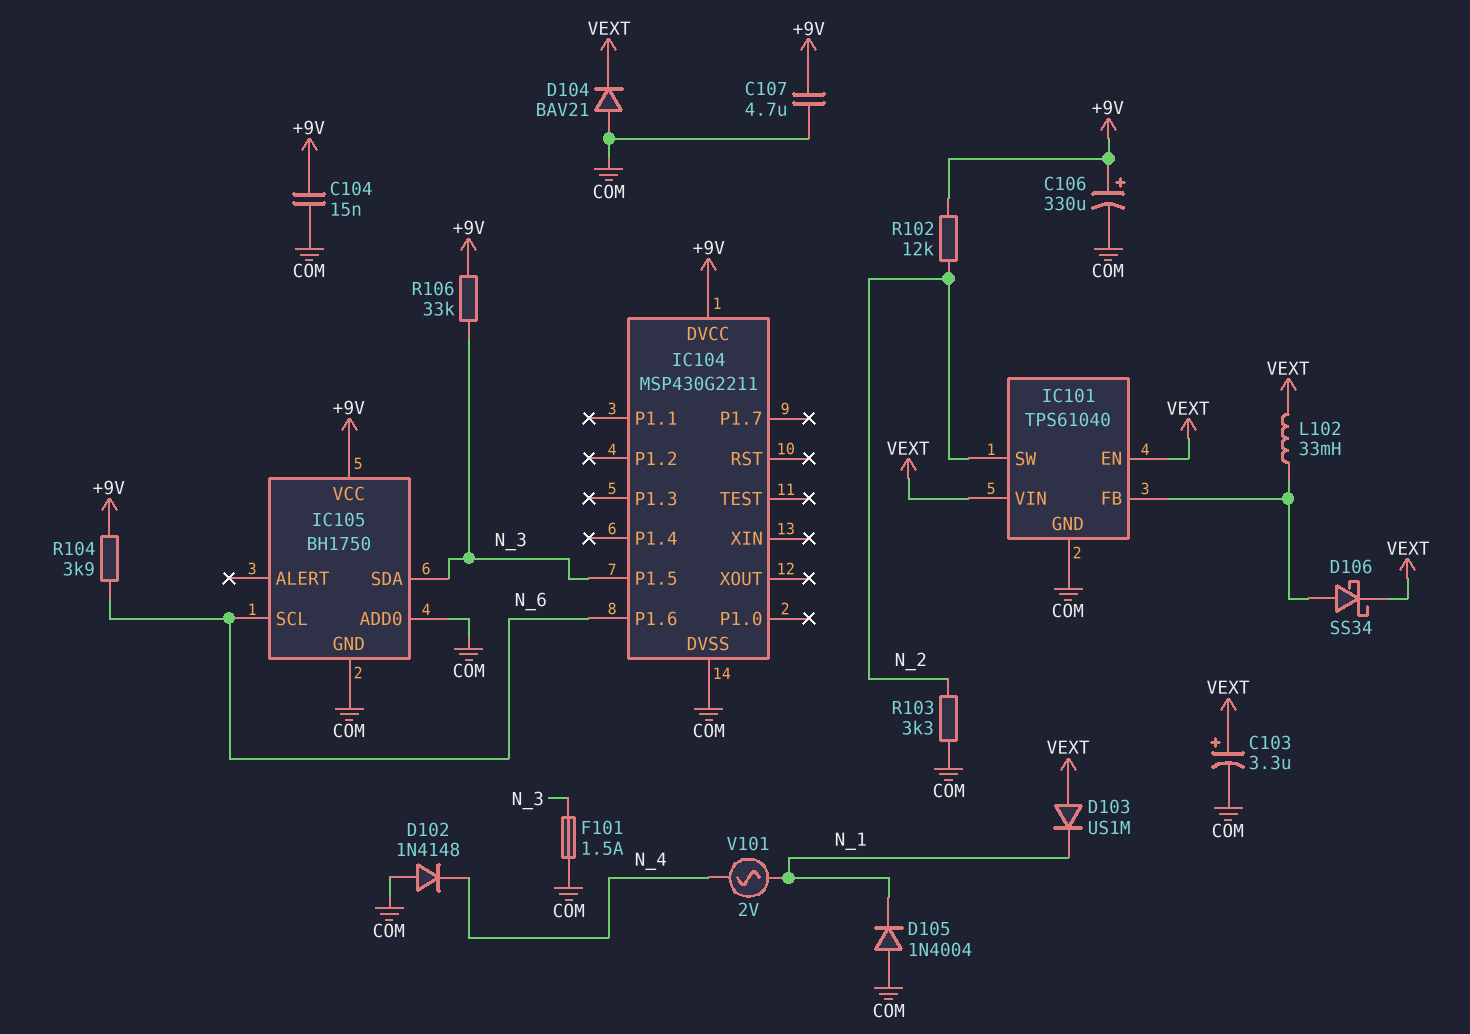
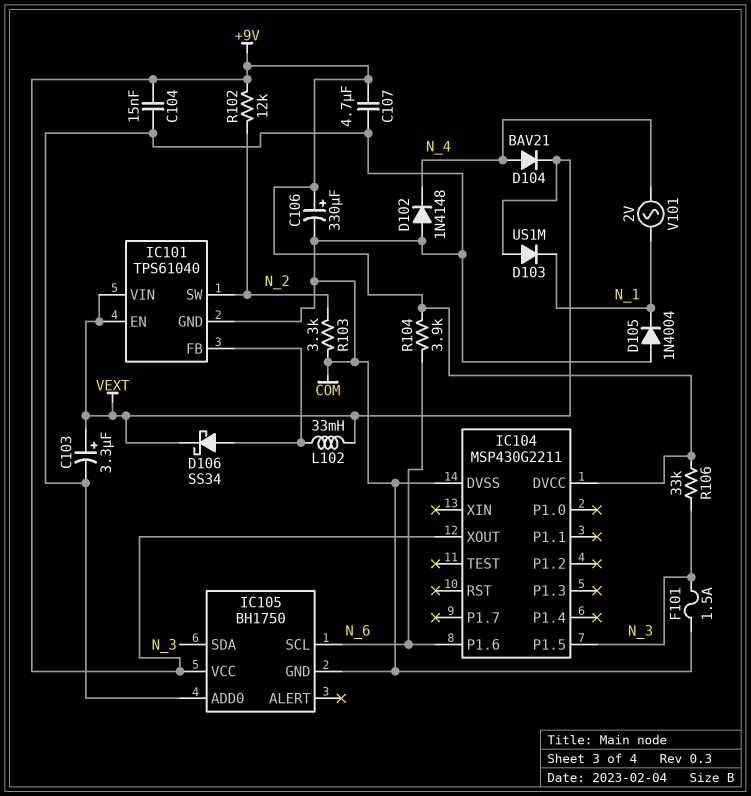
D104: diode BAV21 (A COM, K VEXT) -> diode BAV21 (A N_4, K VEXT)
IC104 pin XOUT: none -> +9V

